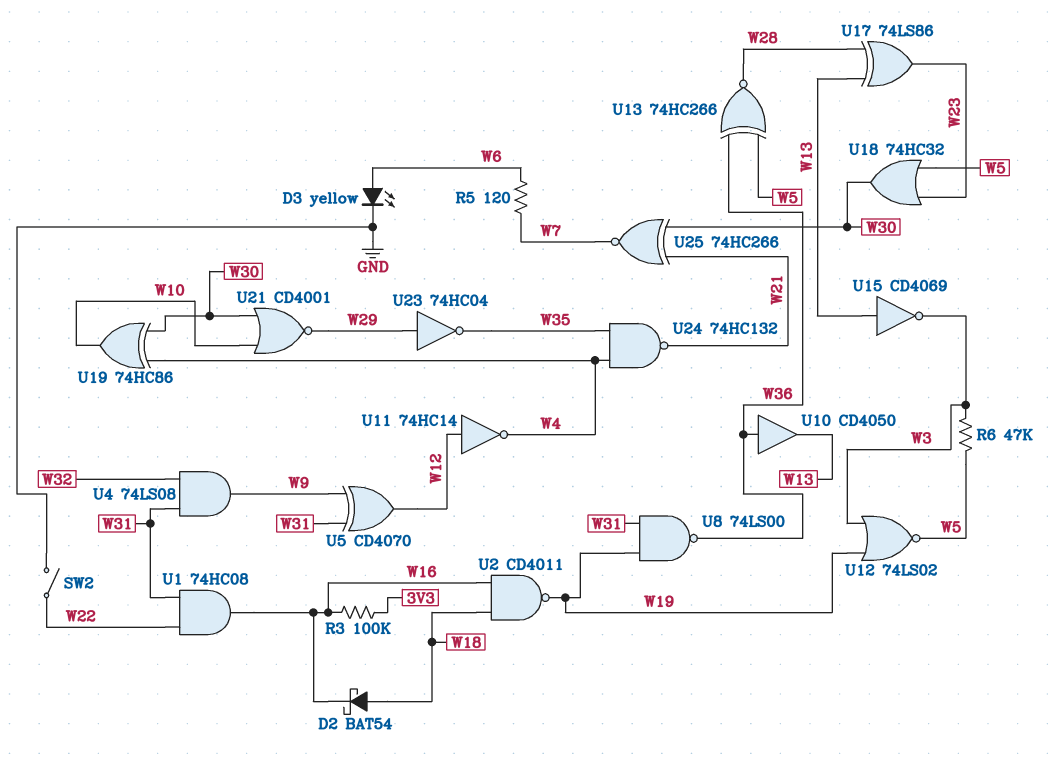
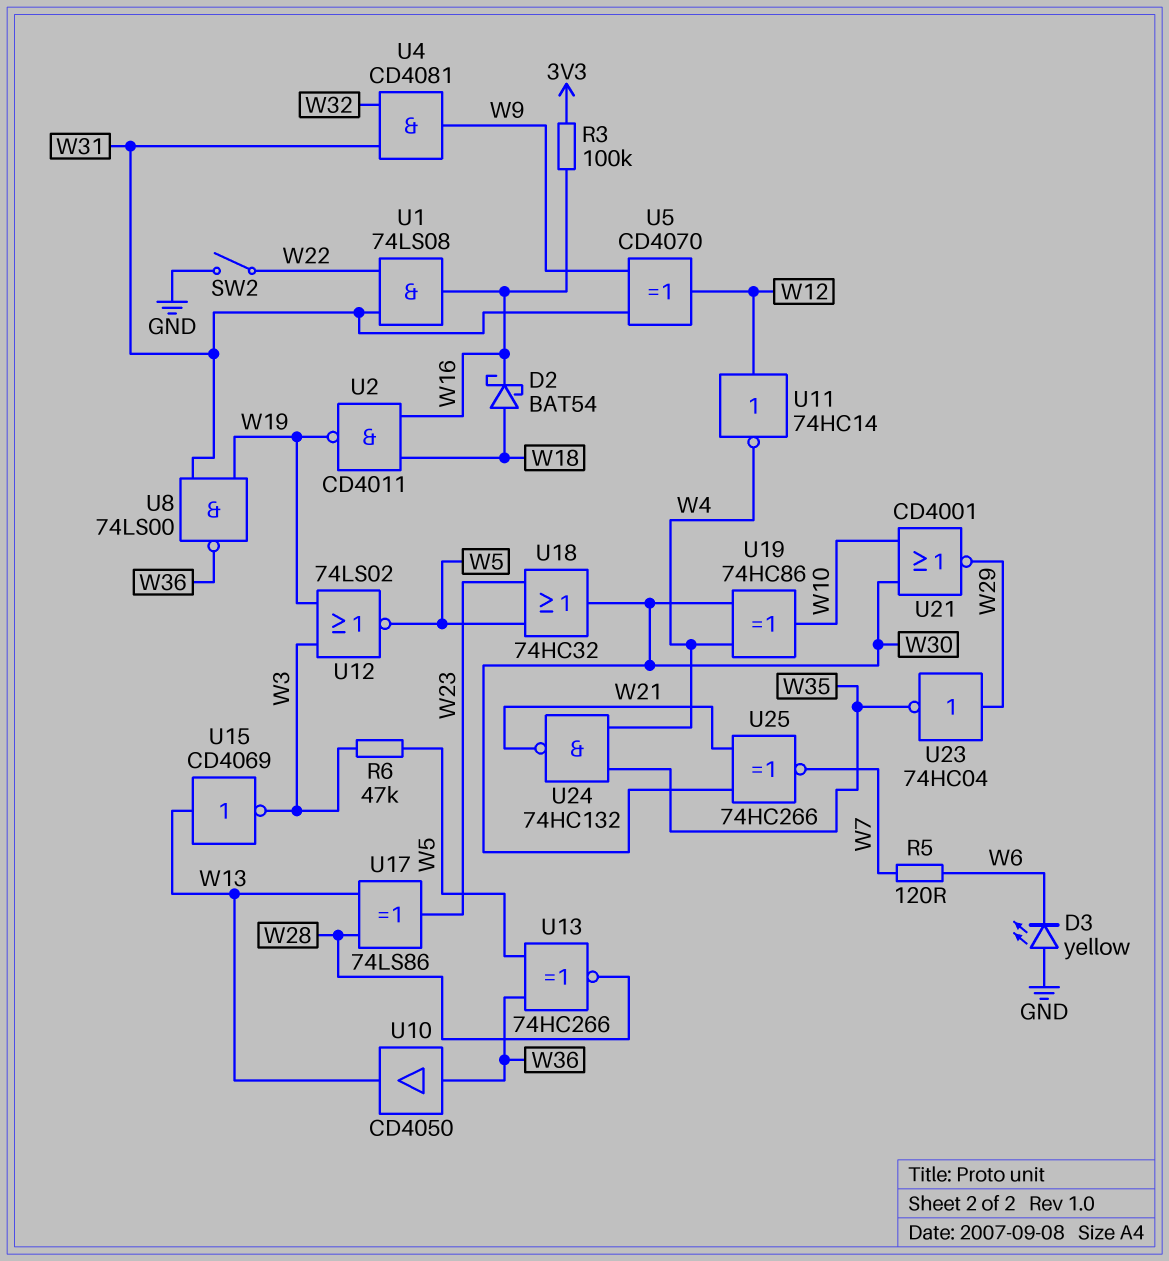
D3: LED yellow (A W6, K GND) -> LED yellow (A GND, K W6)
U1: AND 74HC08 (in W22, in W31, out W16) -> AND 74LS08 (in W22, in W31, out W16)
U4: AND 74LS08 (in W31, in W32, out W9) -> AND CD4081 (in W31, in W32, out W9)

